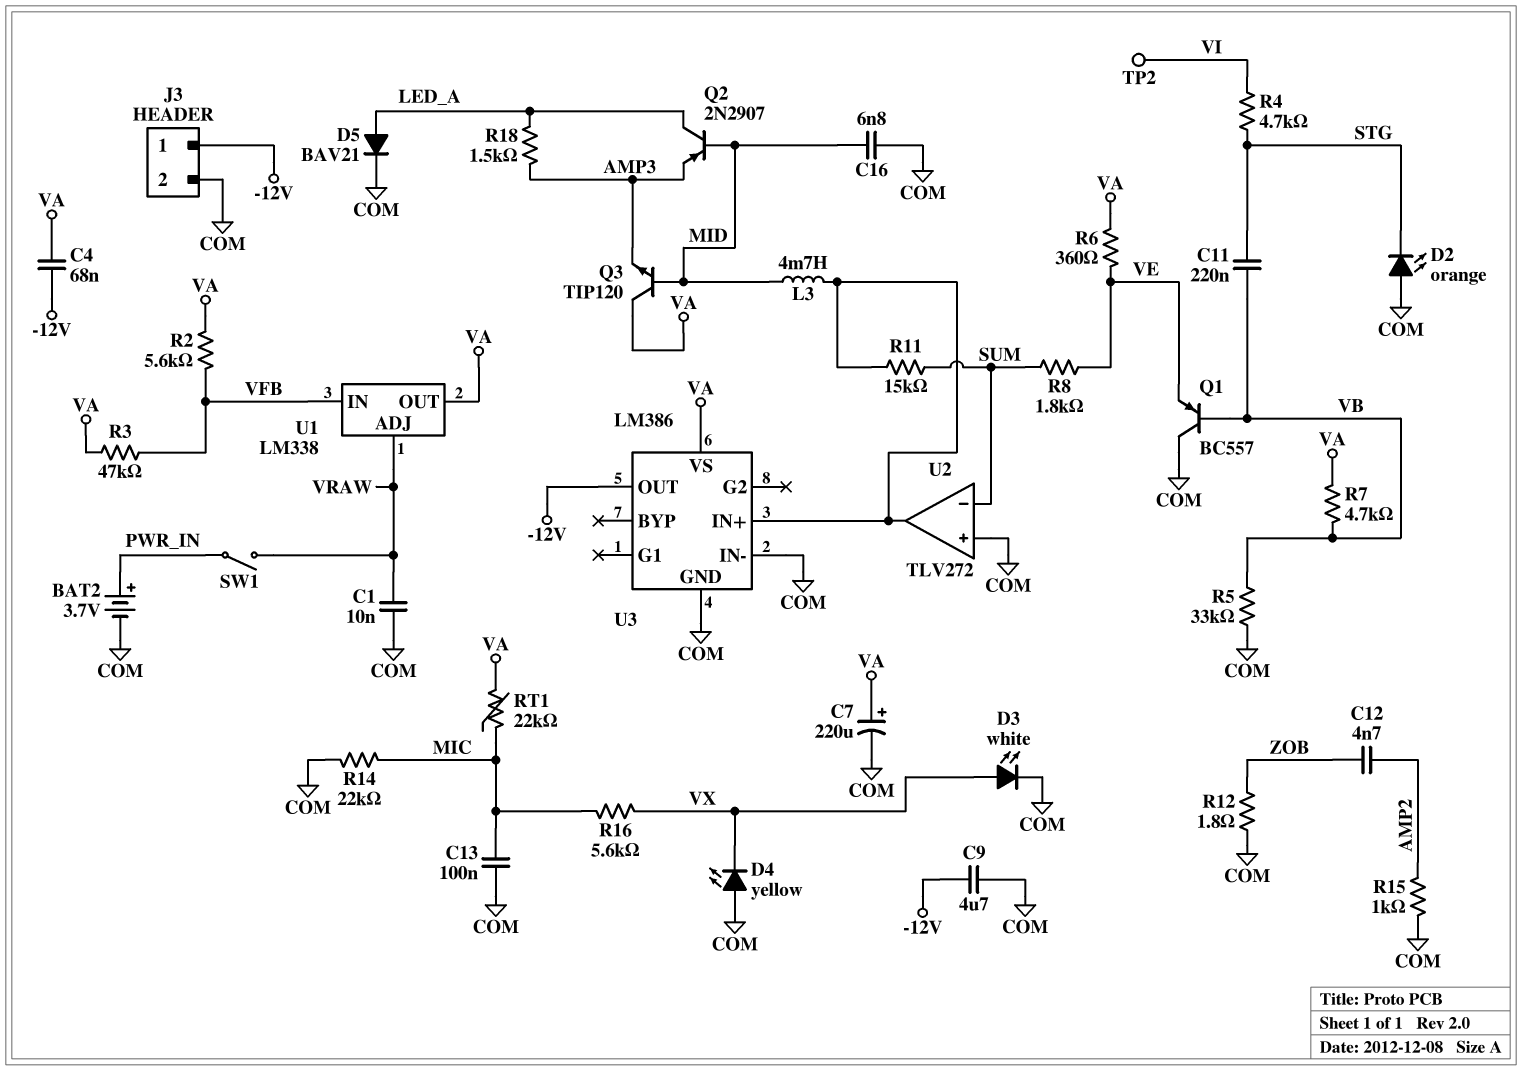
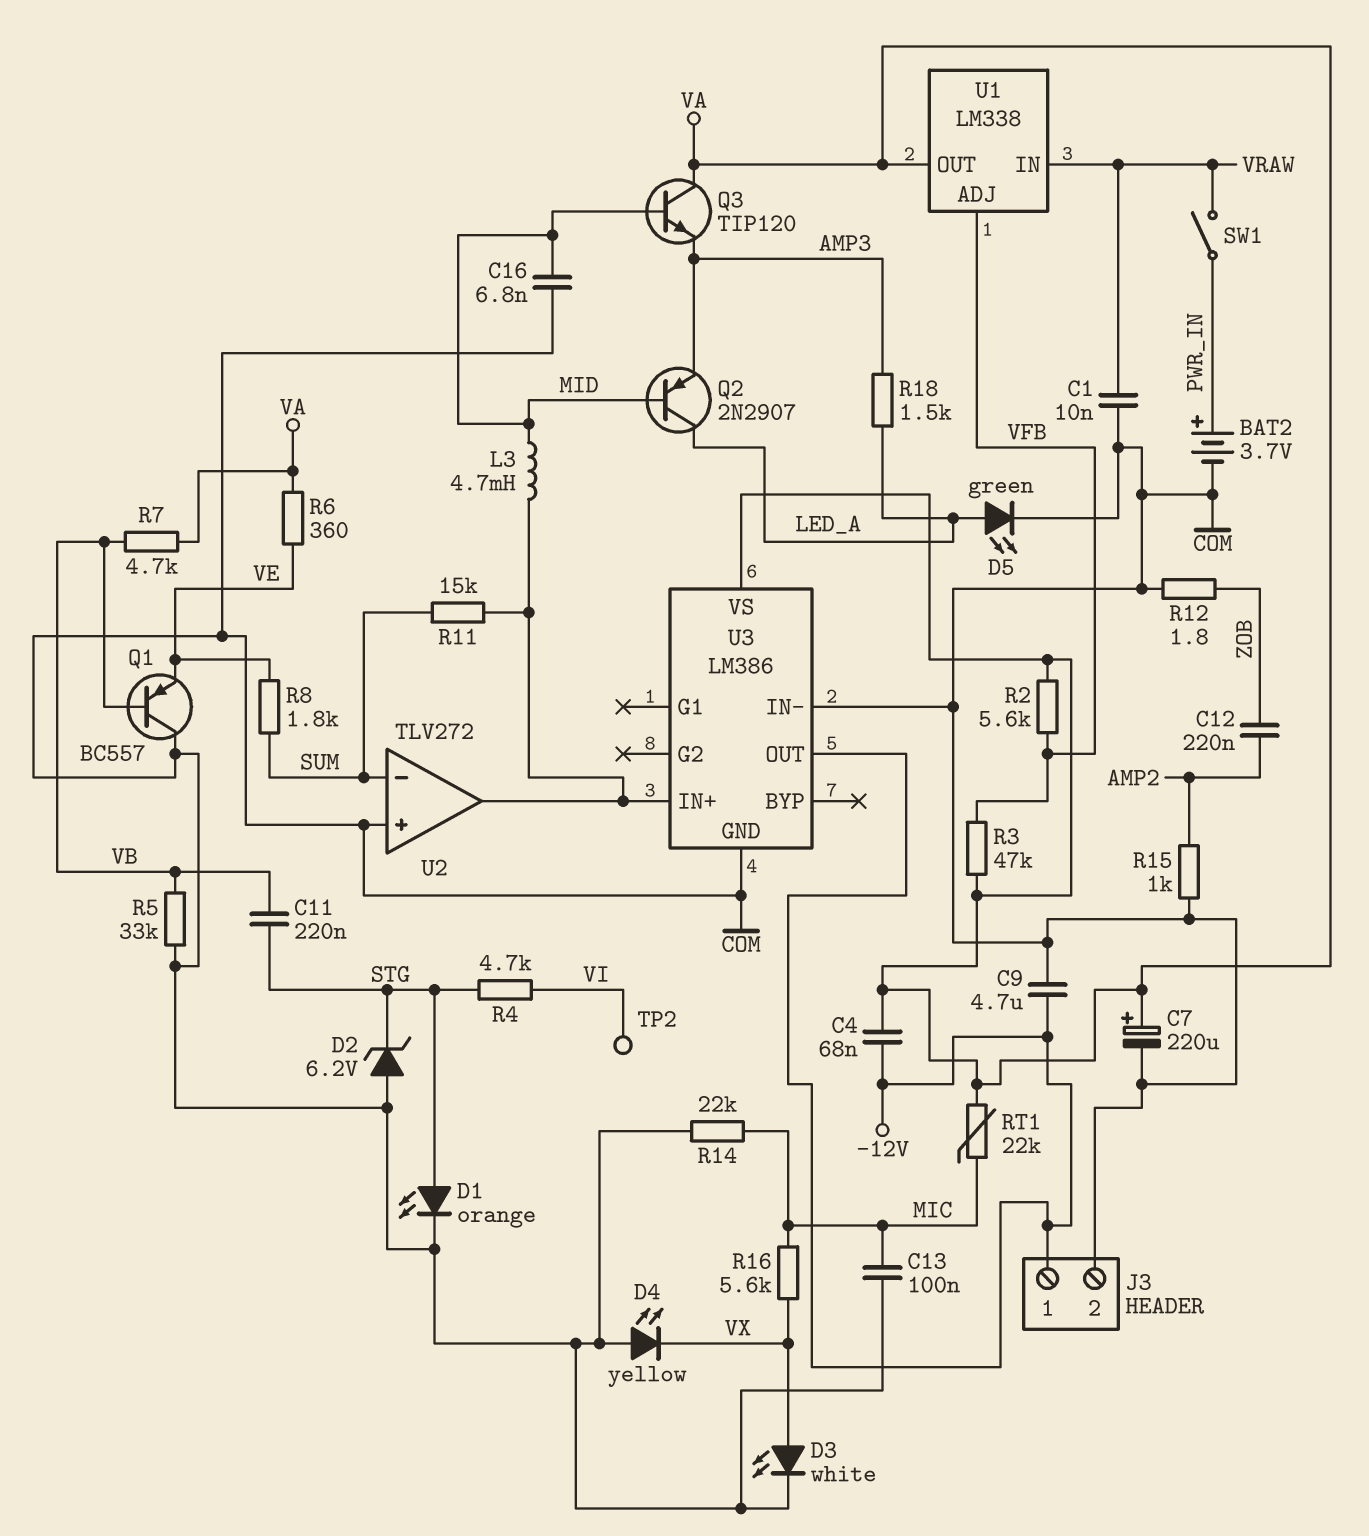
C12: 4.7nF (AMP2, ZOB) -> 220nF (AMP2, ZOB)
D1: none -> LED orange (A STG, K COM)
D2: LED orange (A COM, K STG) -> zener 6.2V (A COM, K STG)
D5: diode BAV21 (A LED_A, K COM) -> LED green (A LED_A, K COM)
U1 pin ADJ: VRAW -> VFB
U1 pin IN: VFB -> VRAW

